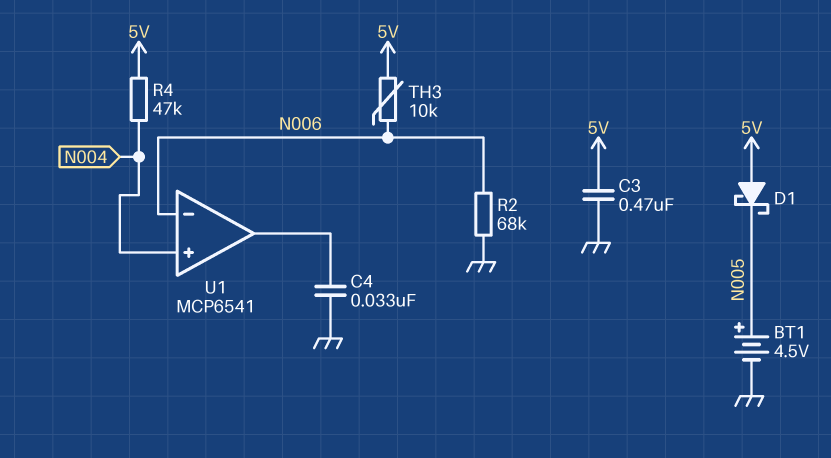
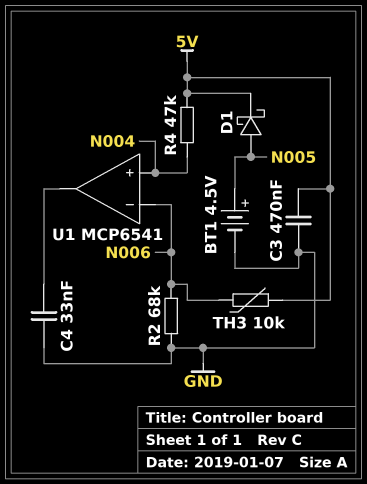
D1: schottky (A 5V, K N005) -> schottky (A N005, K 5V)

